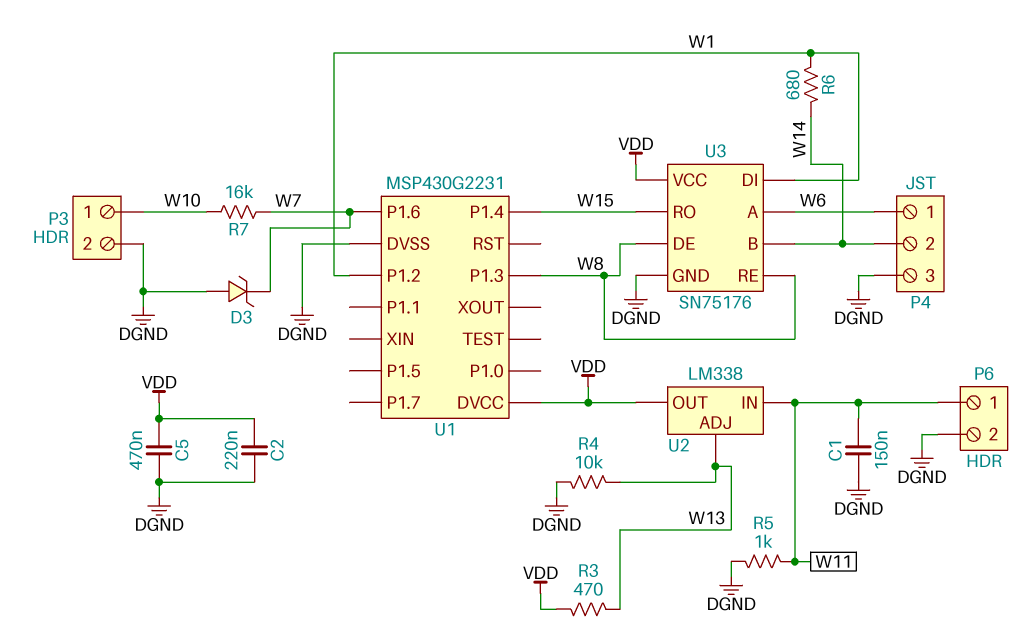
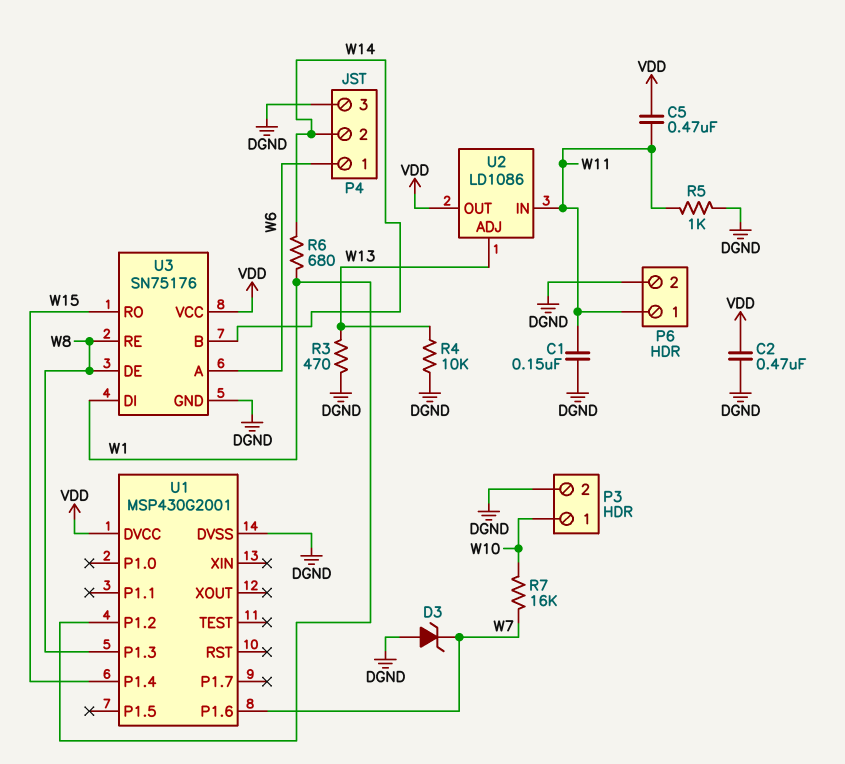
C2: 220nF (DGND, VDD) -> 470nF (DGND, VDD)
C5: 470nF (DGND, VDD) -> 470nF (VDD, W11)
R3: 470 (VDD, W13) -> 470 (DGND, W13)
U1: MSP430G2231 -> MSP430G2001
U2: LM338 -> LD1086

